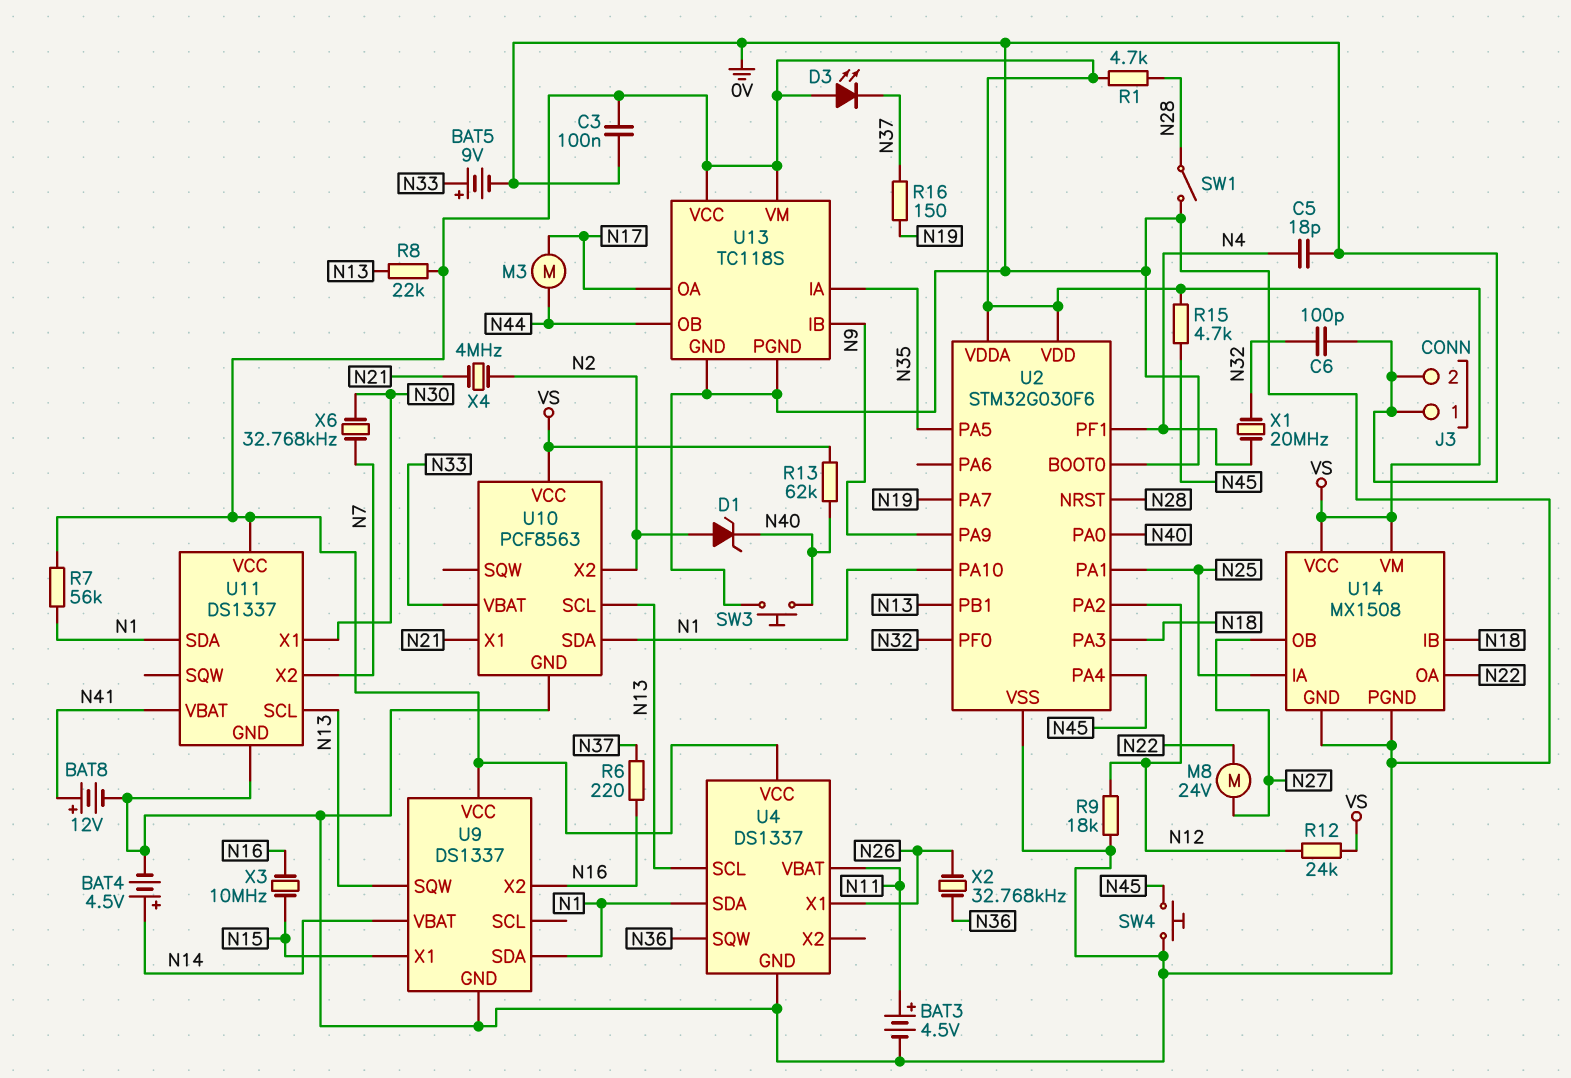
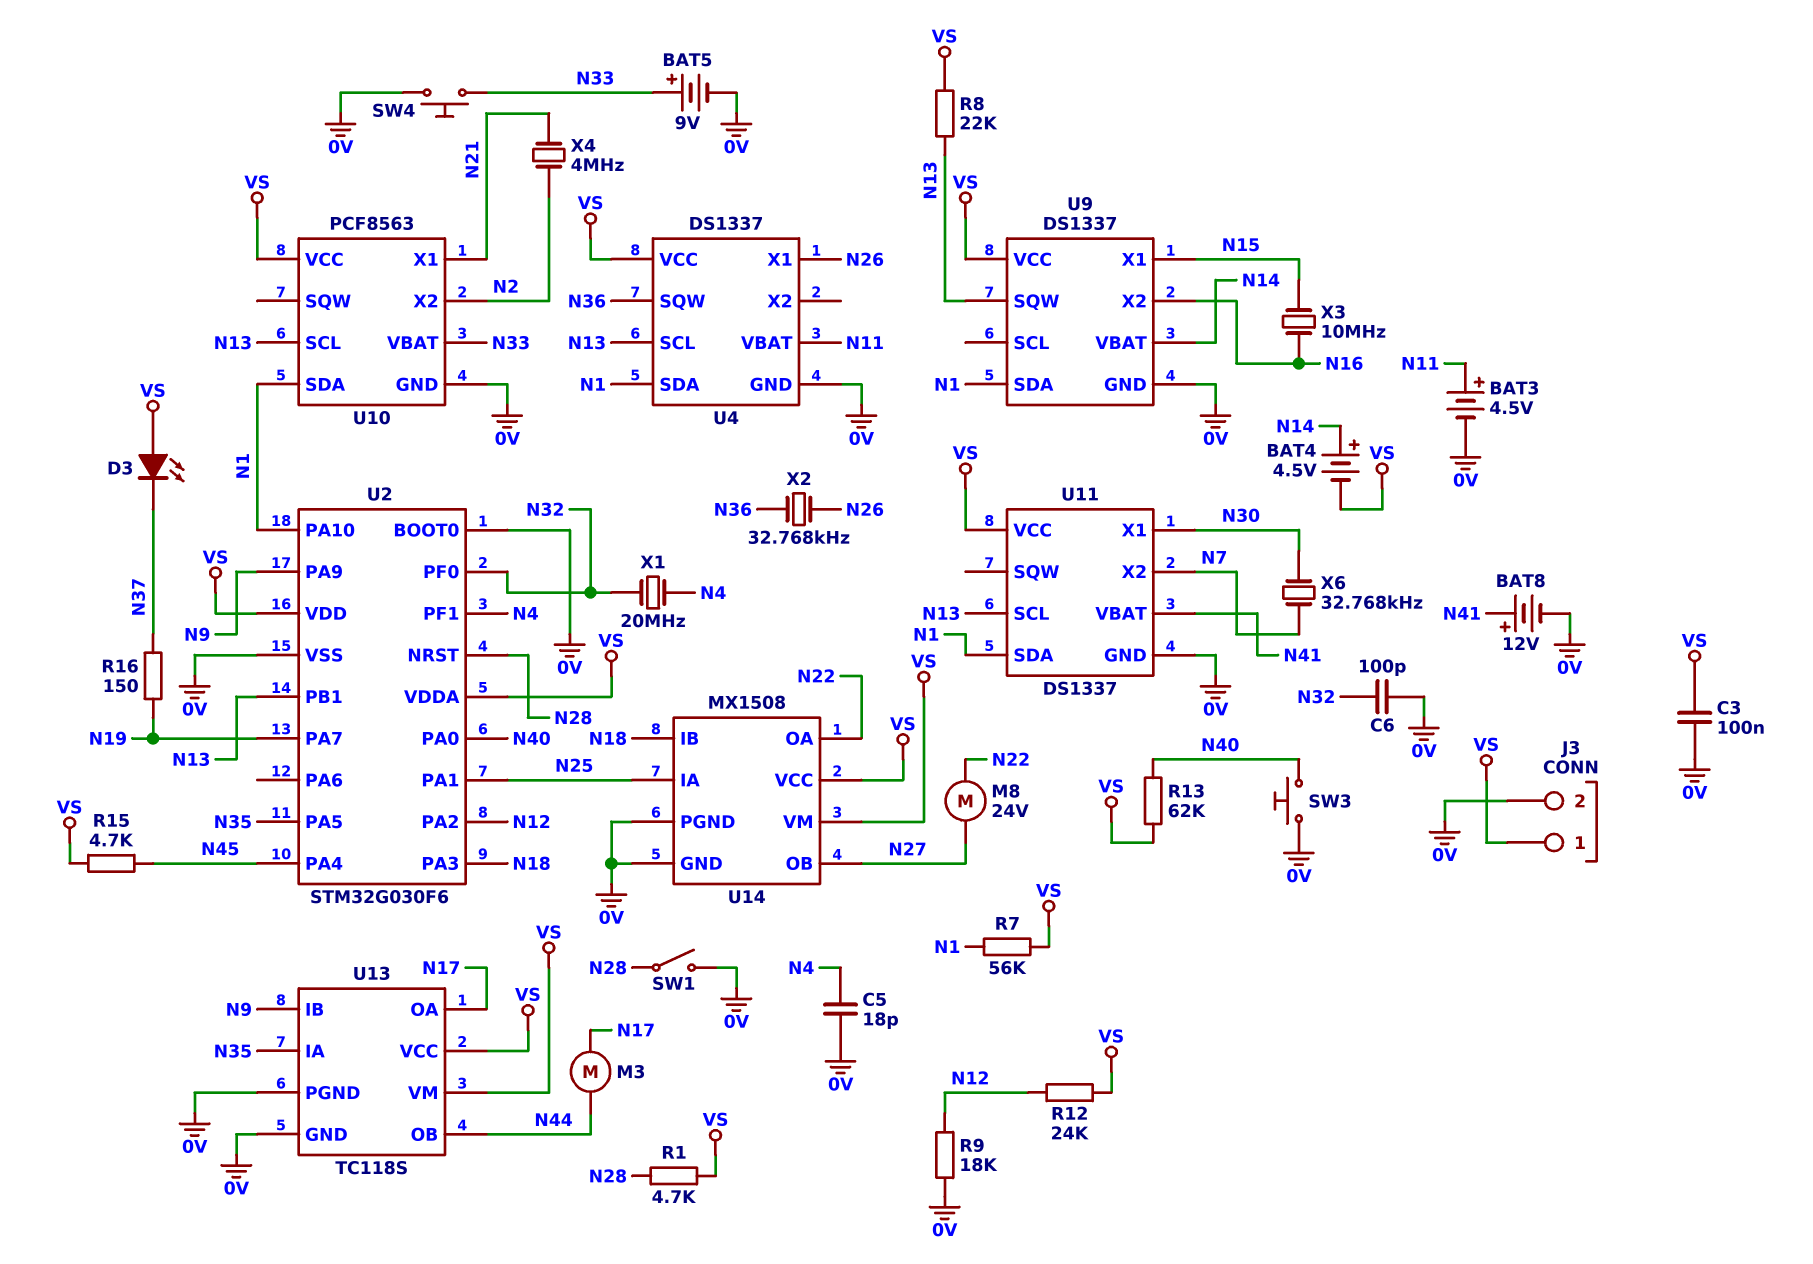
BAT4: 4.5V (plus N14, minus 0V) -> 4.5V (plus N14, minus VS)
D1: zener (A N2, K N40) -> none
J3 pin 1: 0V -> VS
R6: 220 (N16, N37) -> none
SW4: button (0V, N45) -> button (0V, N33)

